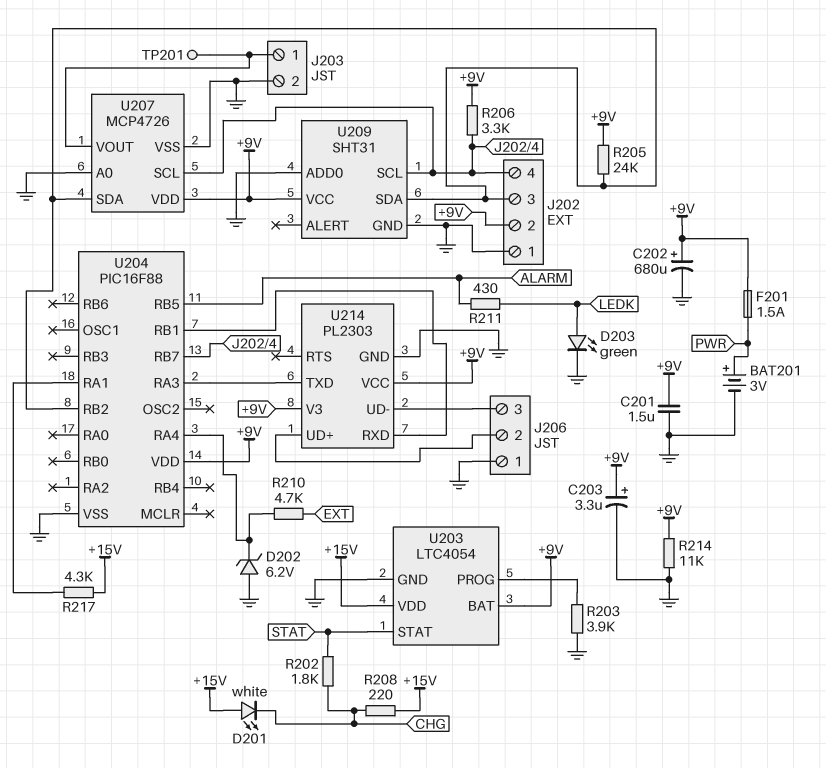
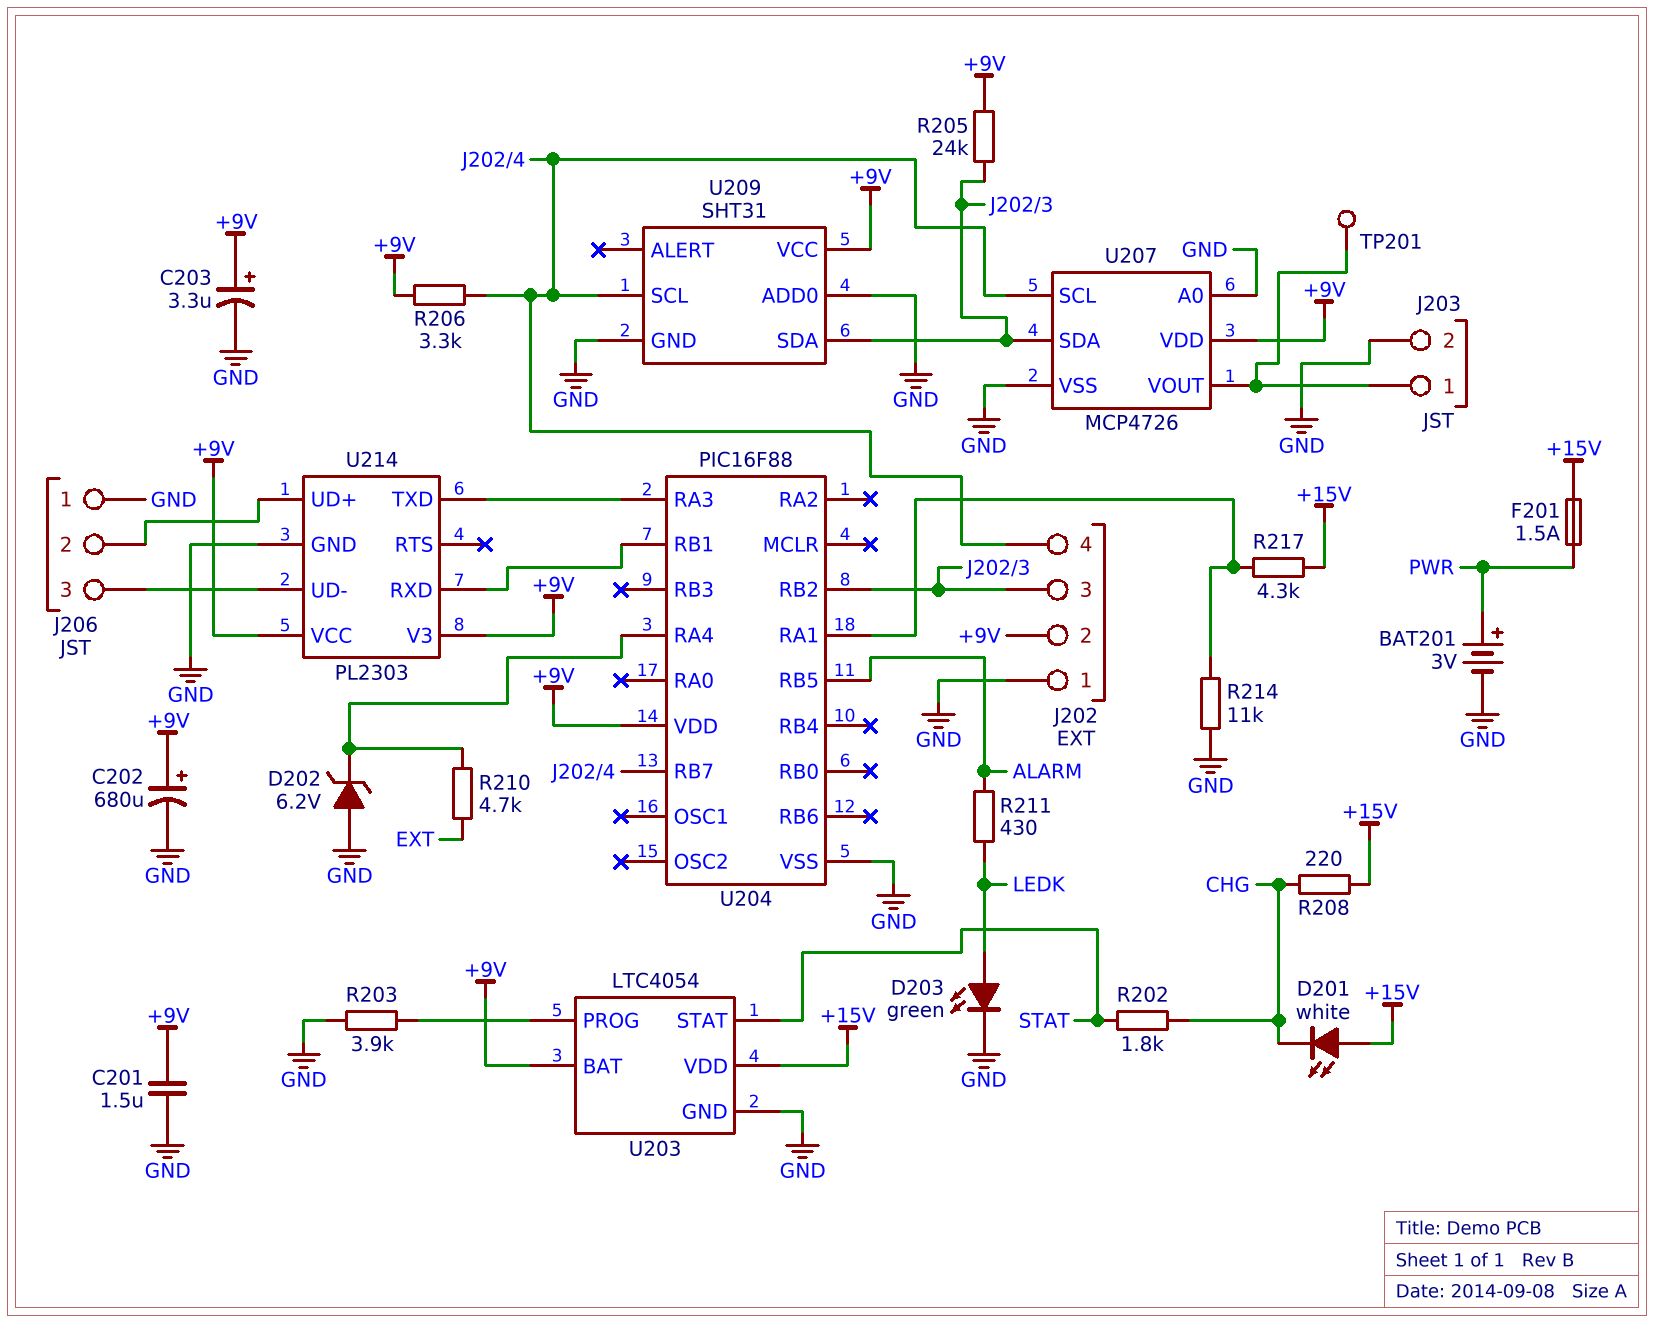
F201: 1.5A (+9V, PWR) -> 1.5A (+15V, PWR)
R214: 11k (+9V, GND) -> 11k (GND, U204/RA1)

